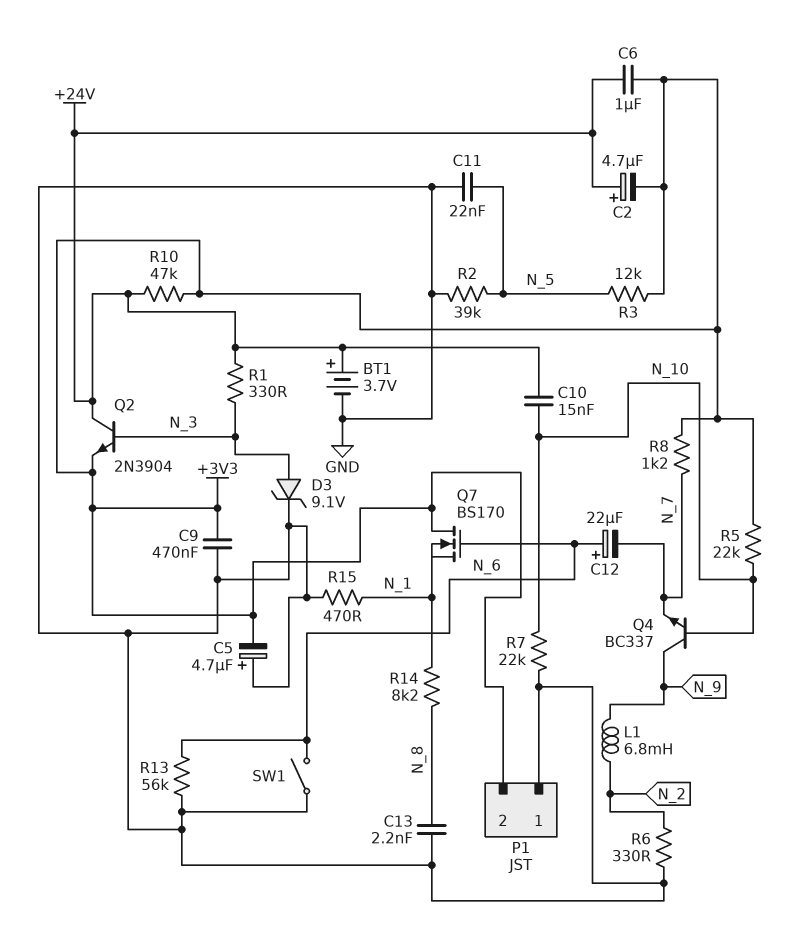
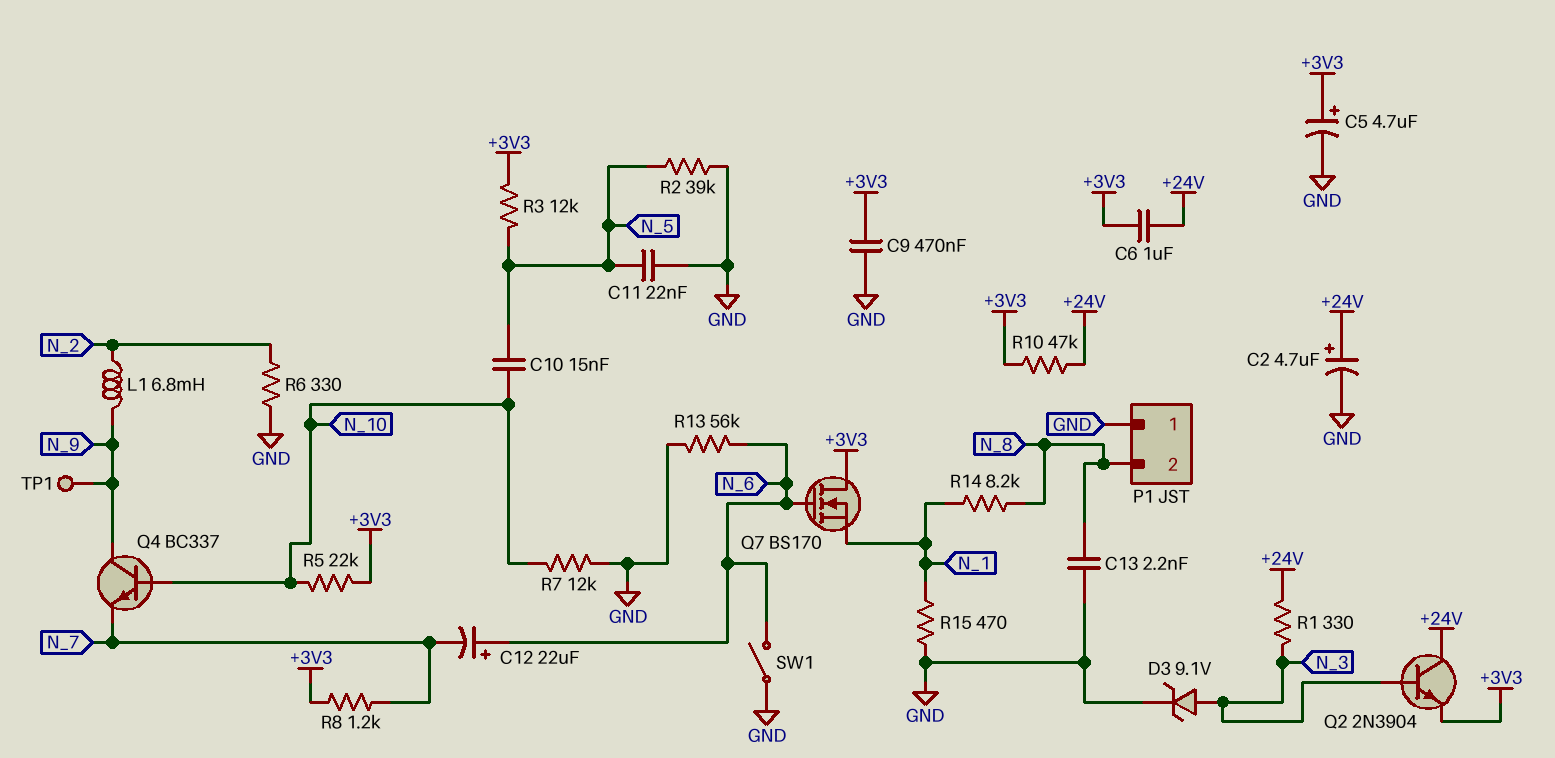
BT1: 3.7V (plus +24V, minus GND) -> none
C2: 4.7uF (plus +24V, minus +3V3) -> 4.7uF (plus +24V, minus GND)
C5: 4.7uF (plus GND, minus +3V3) -> 4.7uF (plus +3V3, minus GND)
C10: 15nF (+24V, N_10) -> 15nF (N_5, N_10)
P1 pin 2: +3V3 -> N_8
R7: 22k (GND, N_10) -> 12k (GND, N_10)
TP1: none -> test point (N_9)

